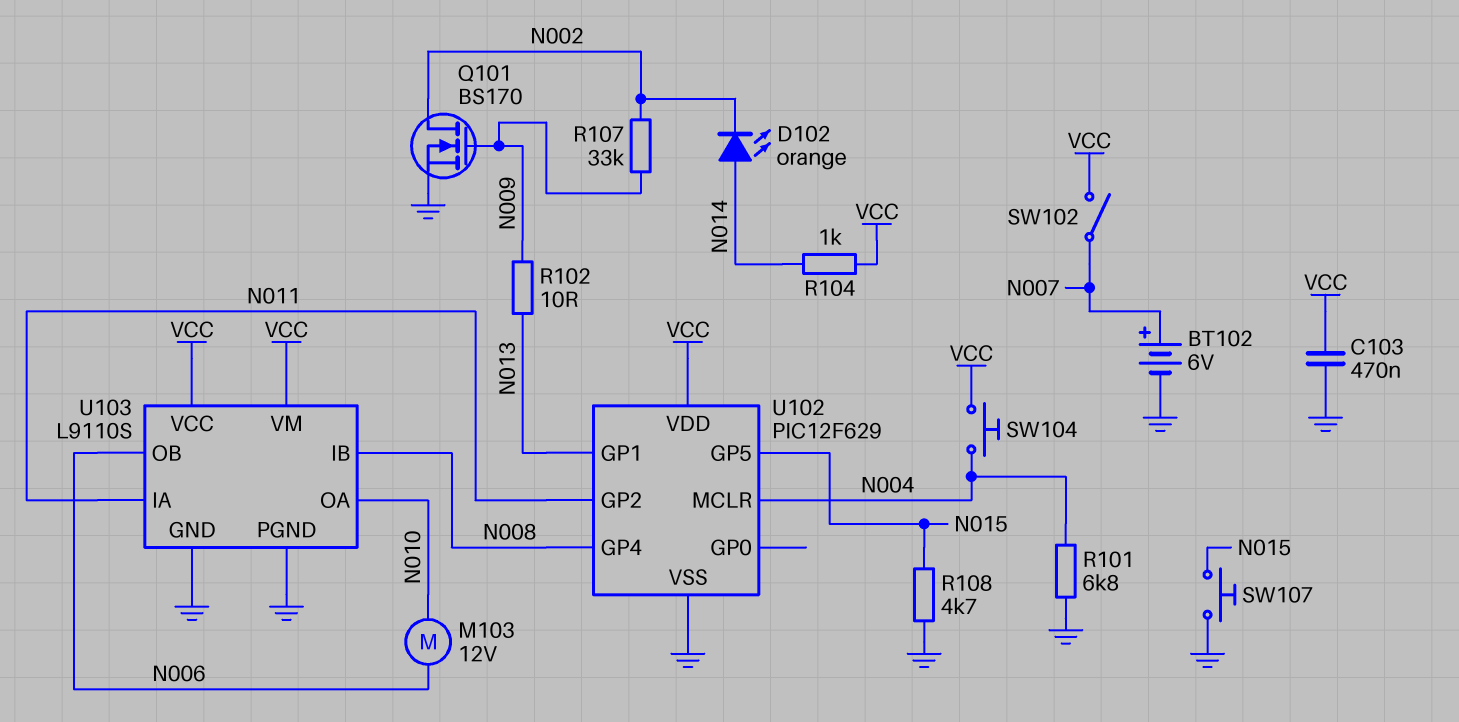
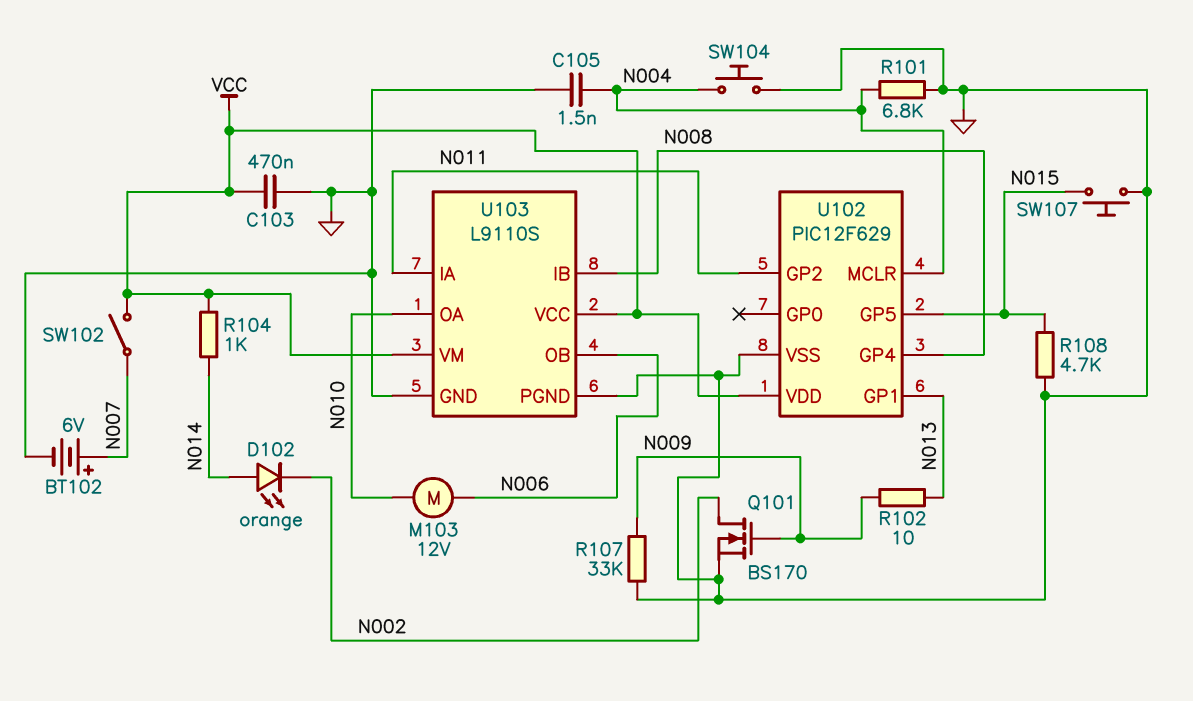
C105: none -> 1.5nF (GND, N004)
R107: 33k (N002, N009) -> 33k (GND, N009)
SW104: button (N004, VCC) -> button (GND, N004)

